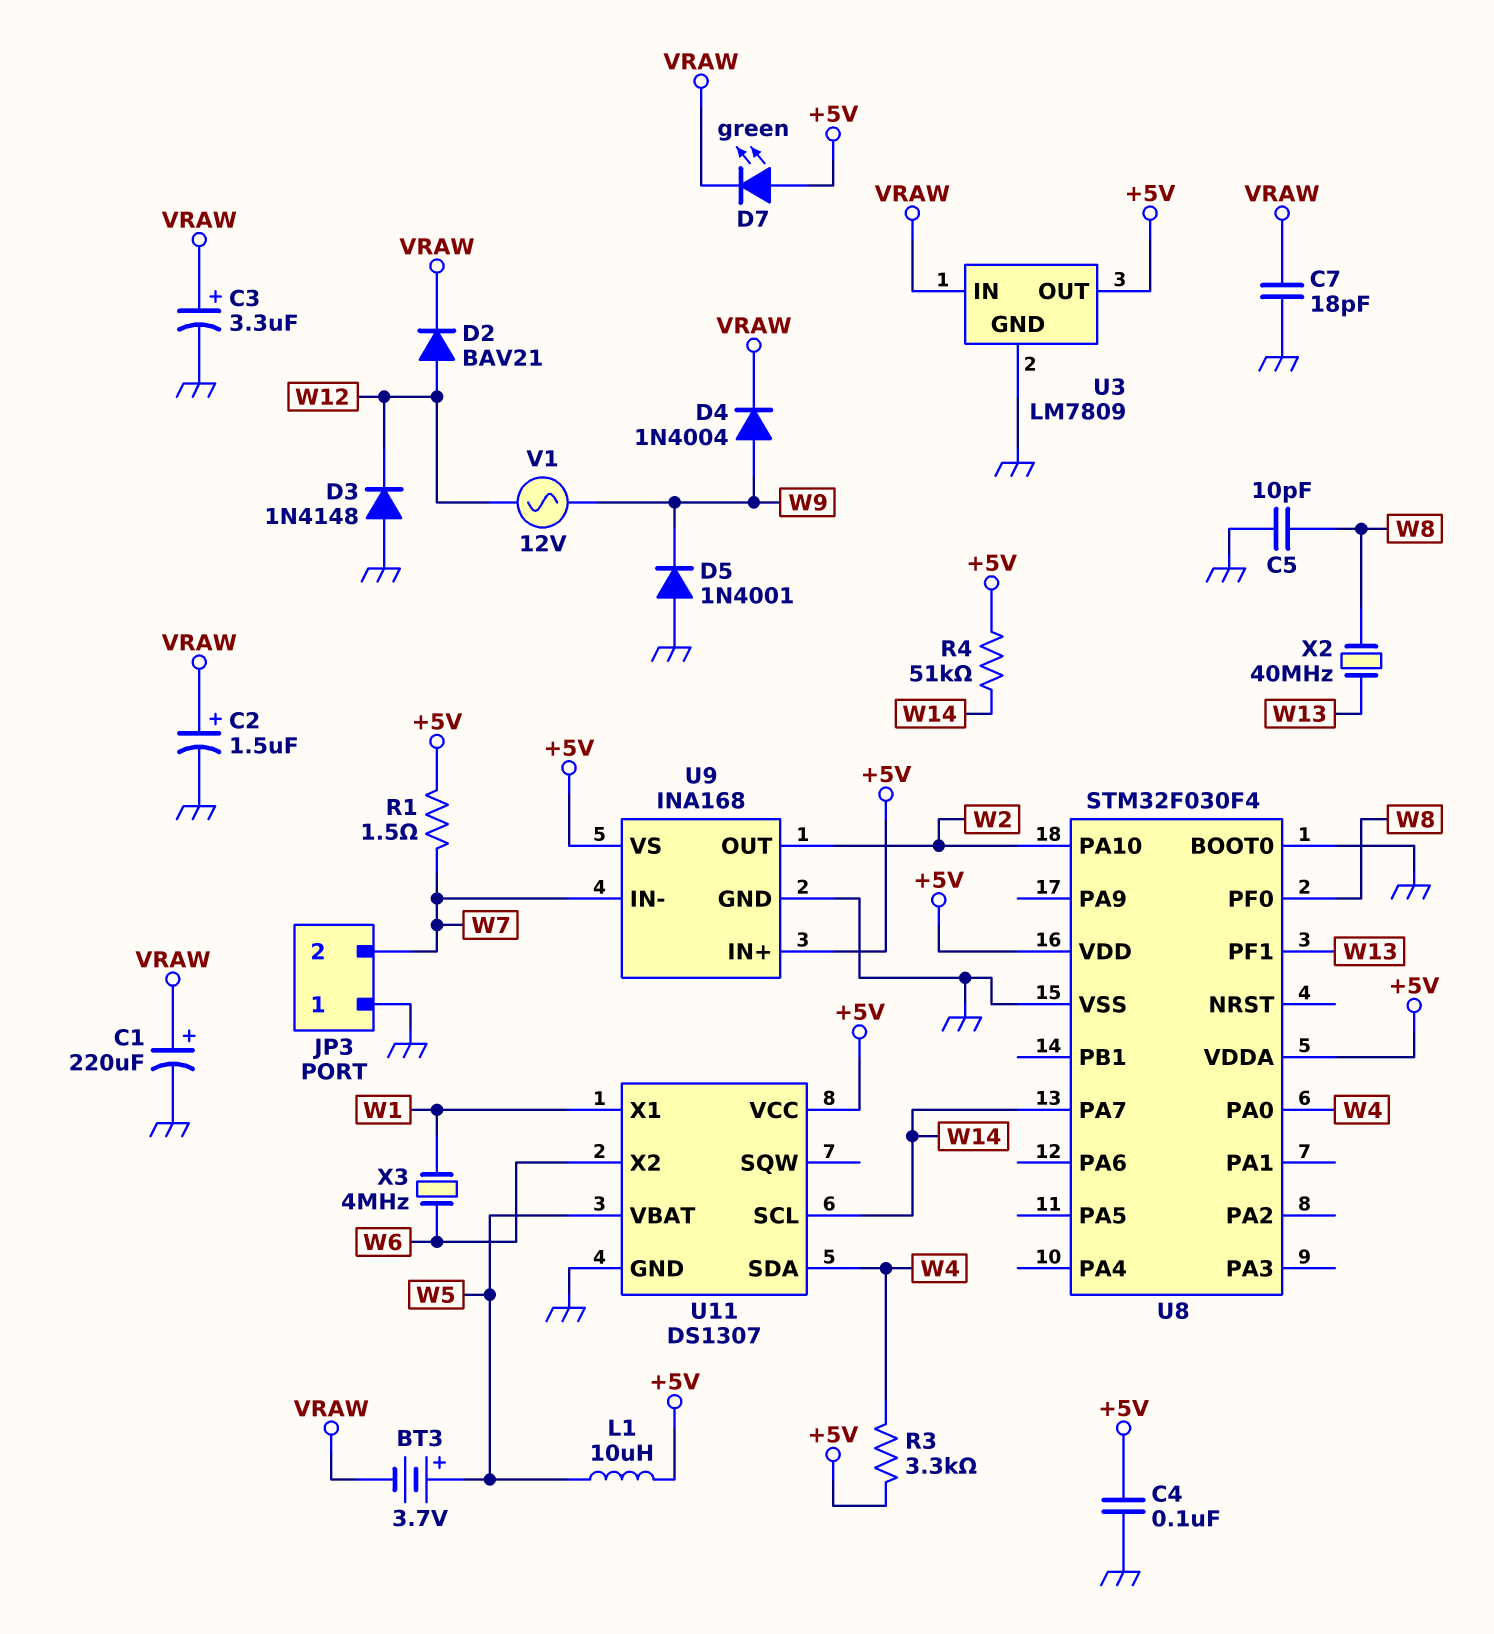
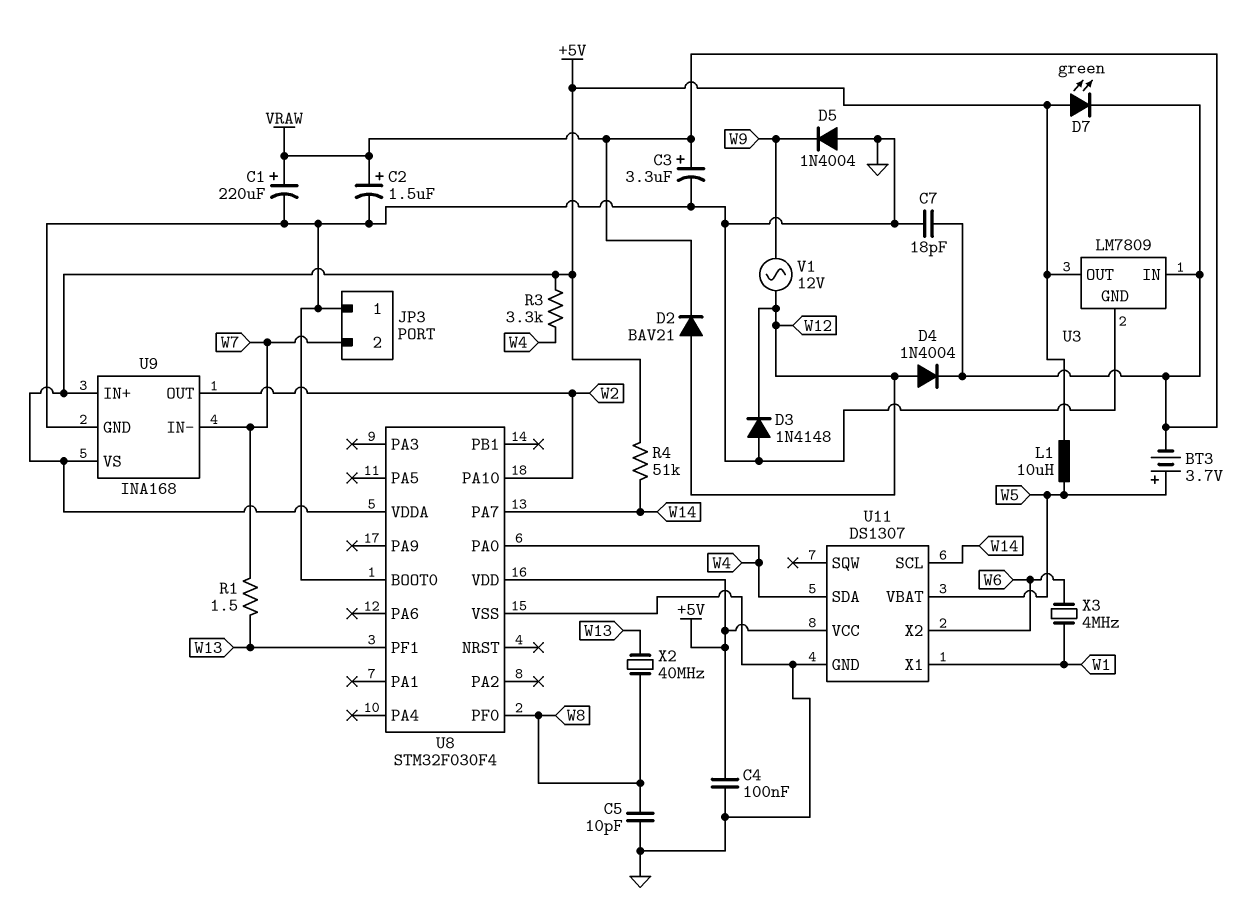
D4: diode 1N4004 (A W9, K VRAW) -> diode 1N4004 (A W12, K VRAW)
D5: diode 1N4001 (A GND, K W9) -> diode 1N4004 (A GND, K W9)
R1: 1.5 (+5V, W7) -> 1.5 (W7, W13)

